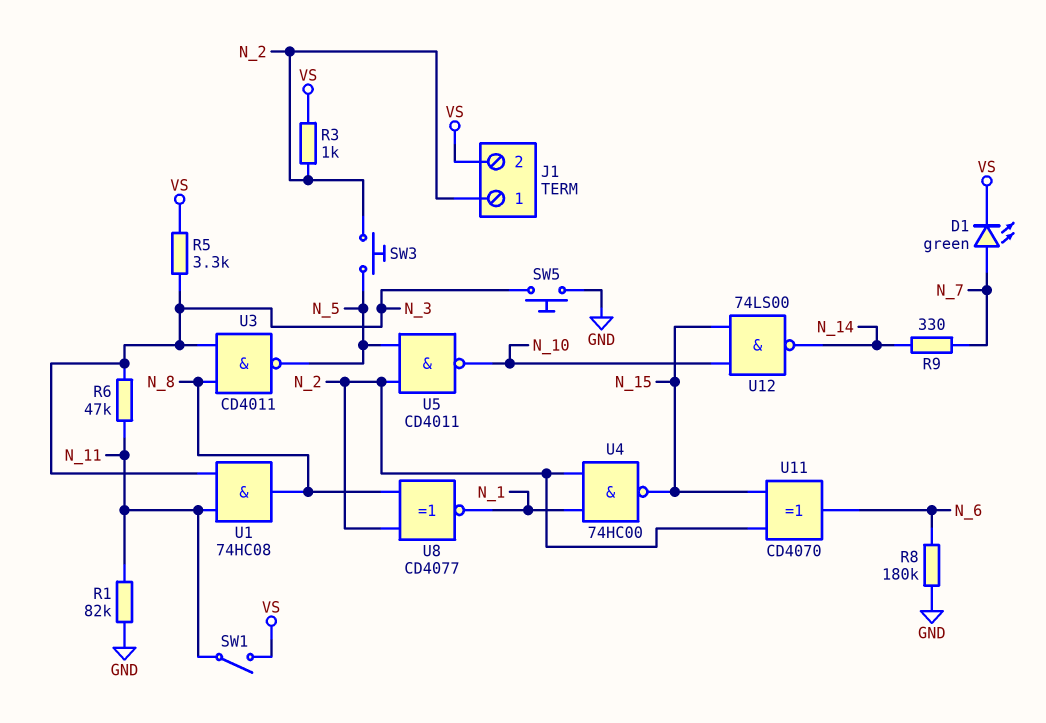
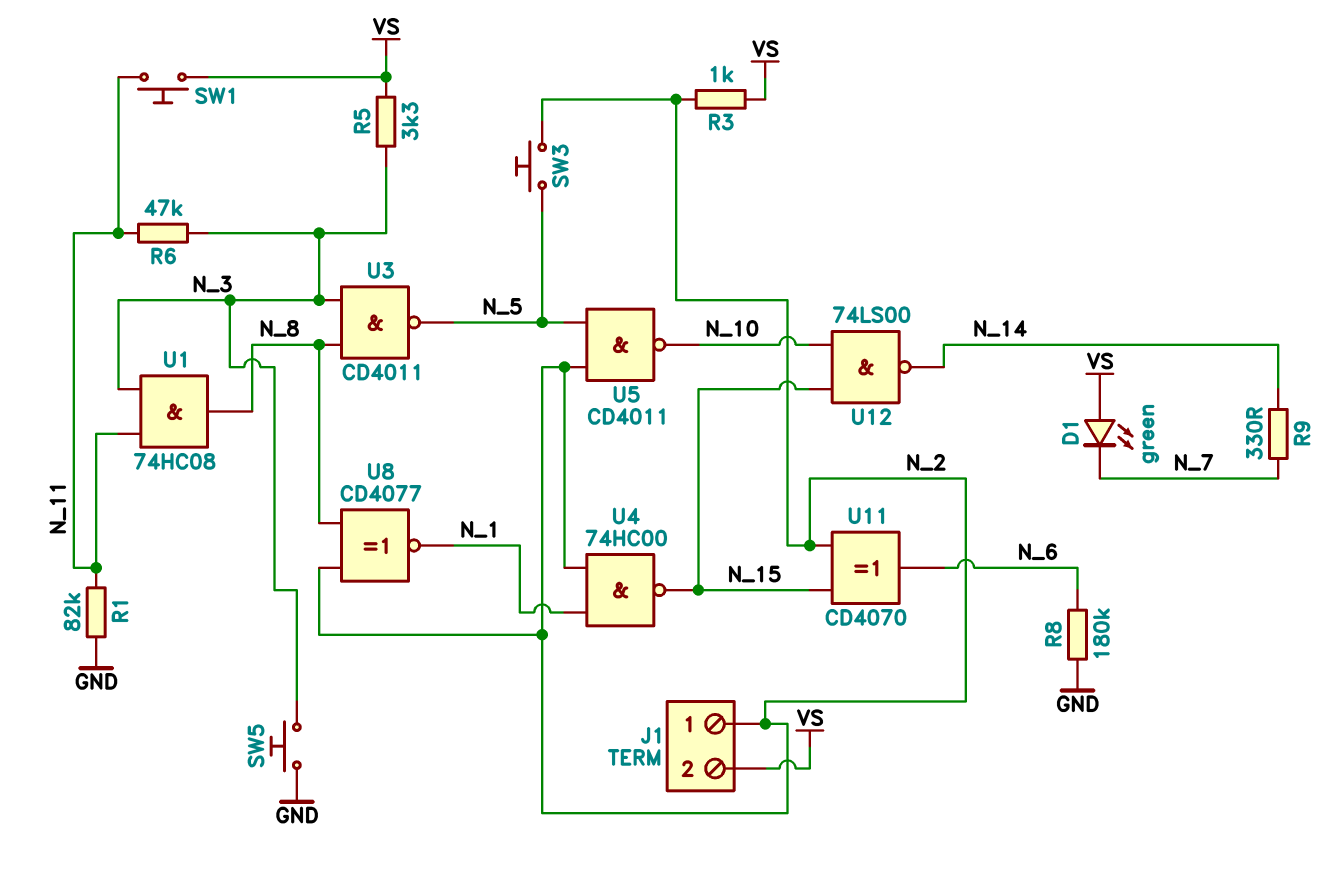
D1: LED green (A N_7, K VS) -> LED green (A VS, K N_7)
SW1: switch (N_11, VS) -> button (N_11, VS)

